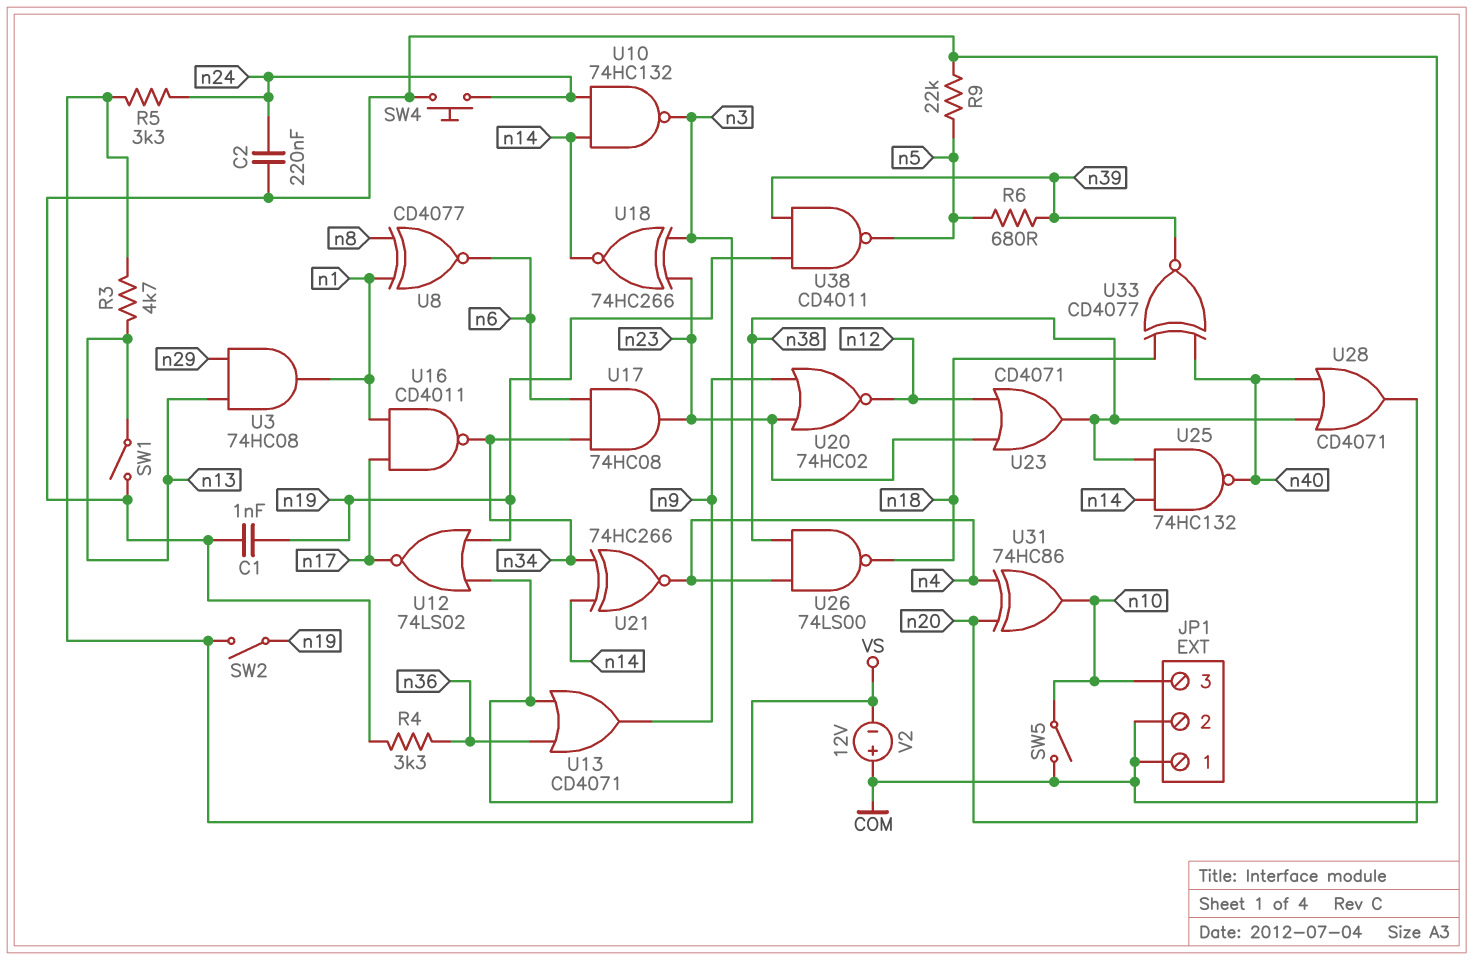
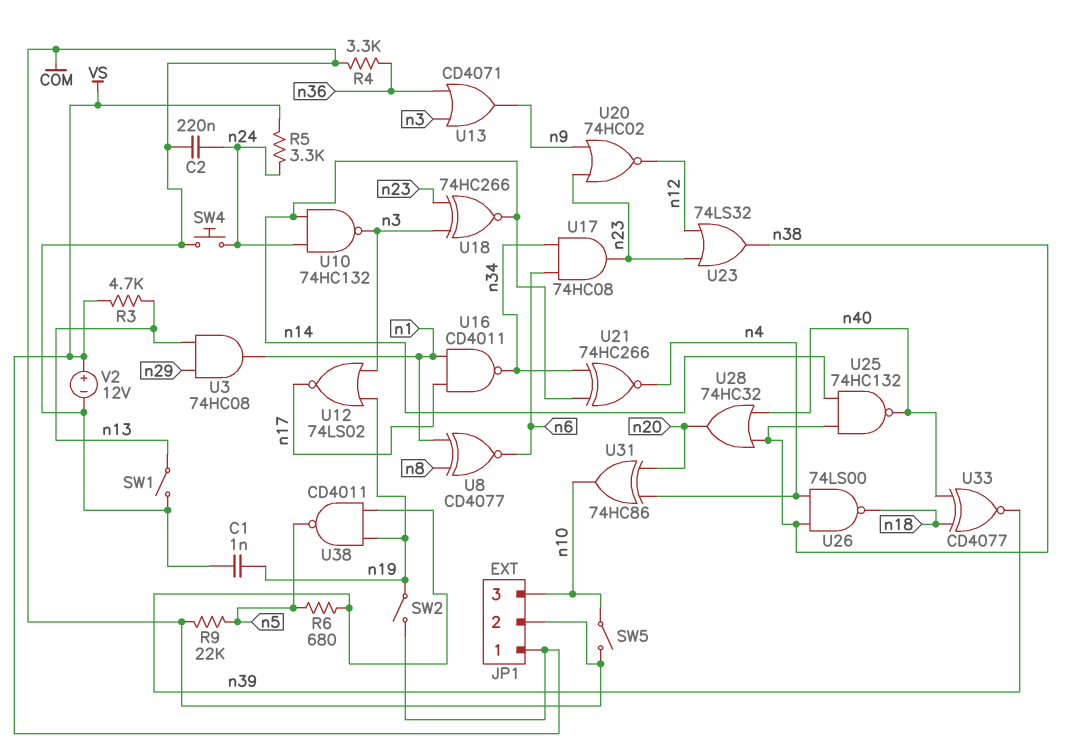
JP1 pin 1: COM -> VS
U23: OR CD4071 (in n12, in n23, out n38) -> OR 74LS32 (in n12, in n23, out n38)
U28: OR CD4071 (in n38, in n40, out n20) -> OR 74HC32 (in n38, in n40, out n20)
V2: 12V (plus COM, minus VS) -> 12V (plus VS, minus COM)

